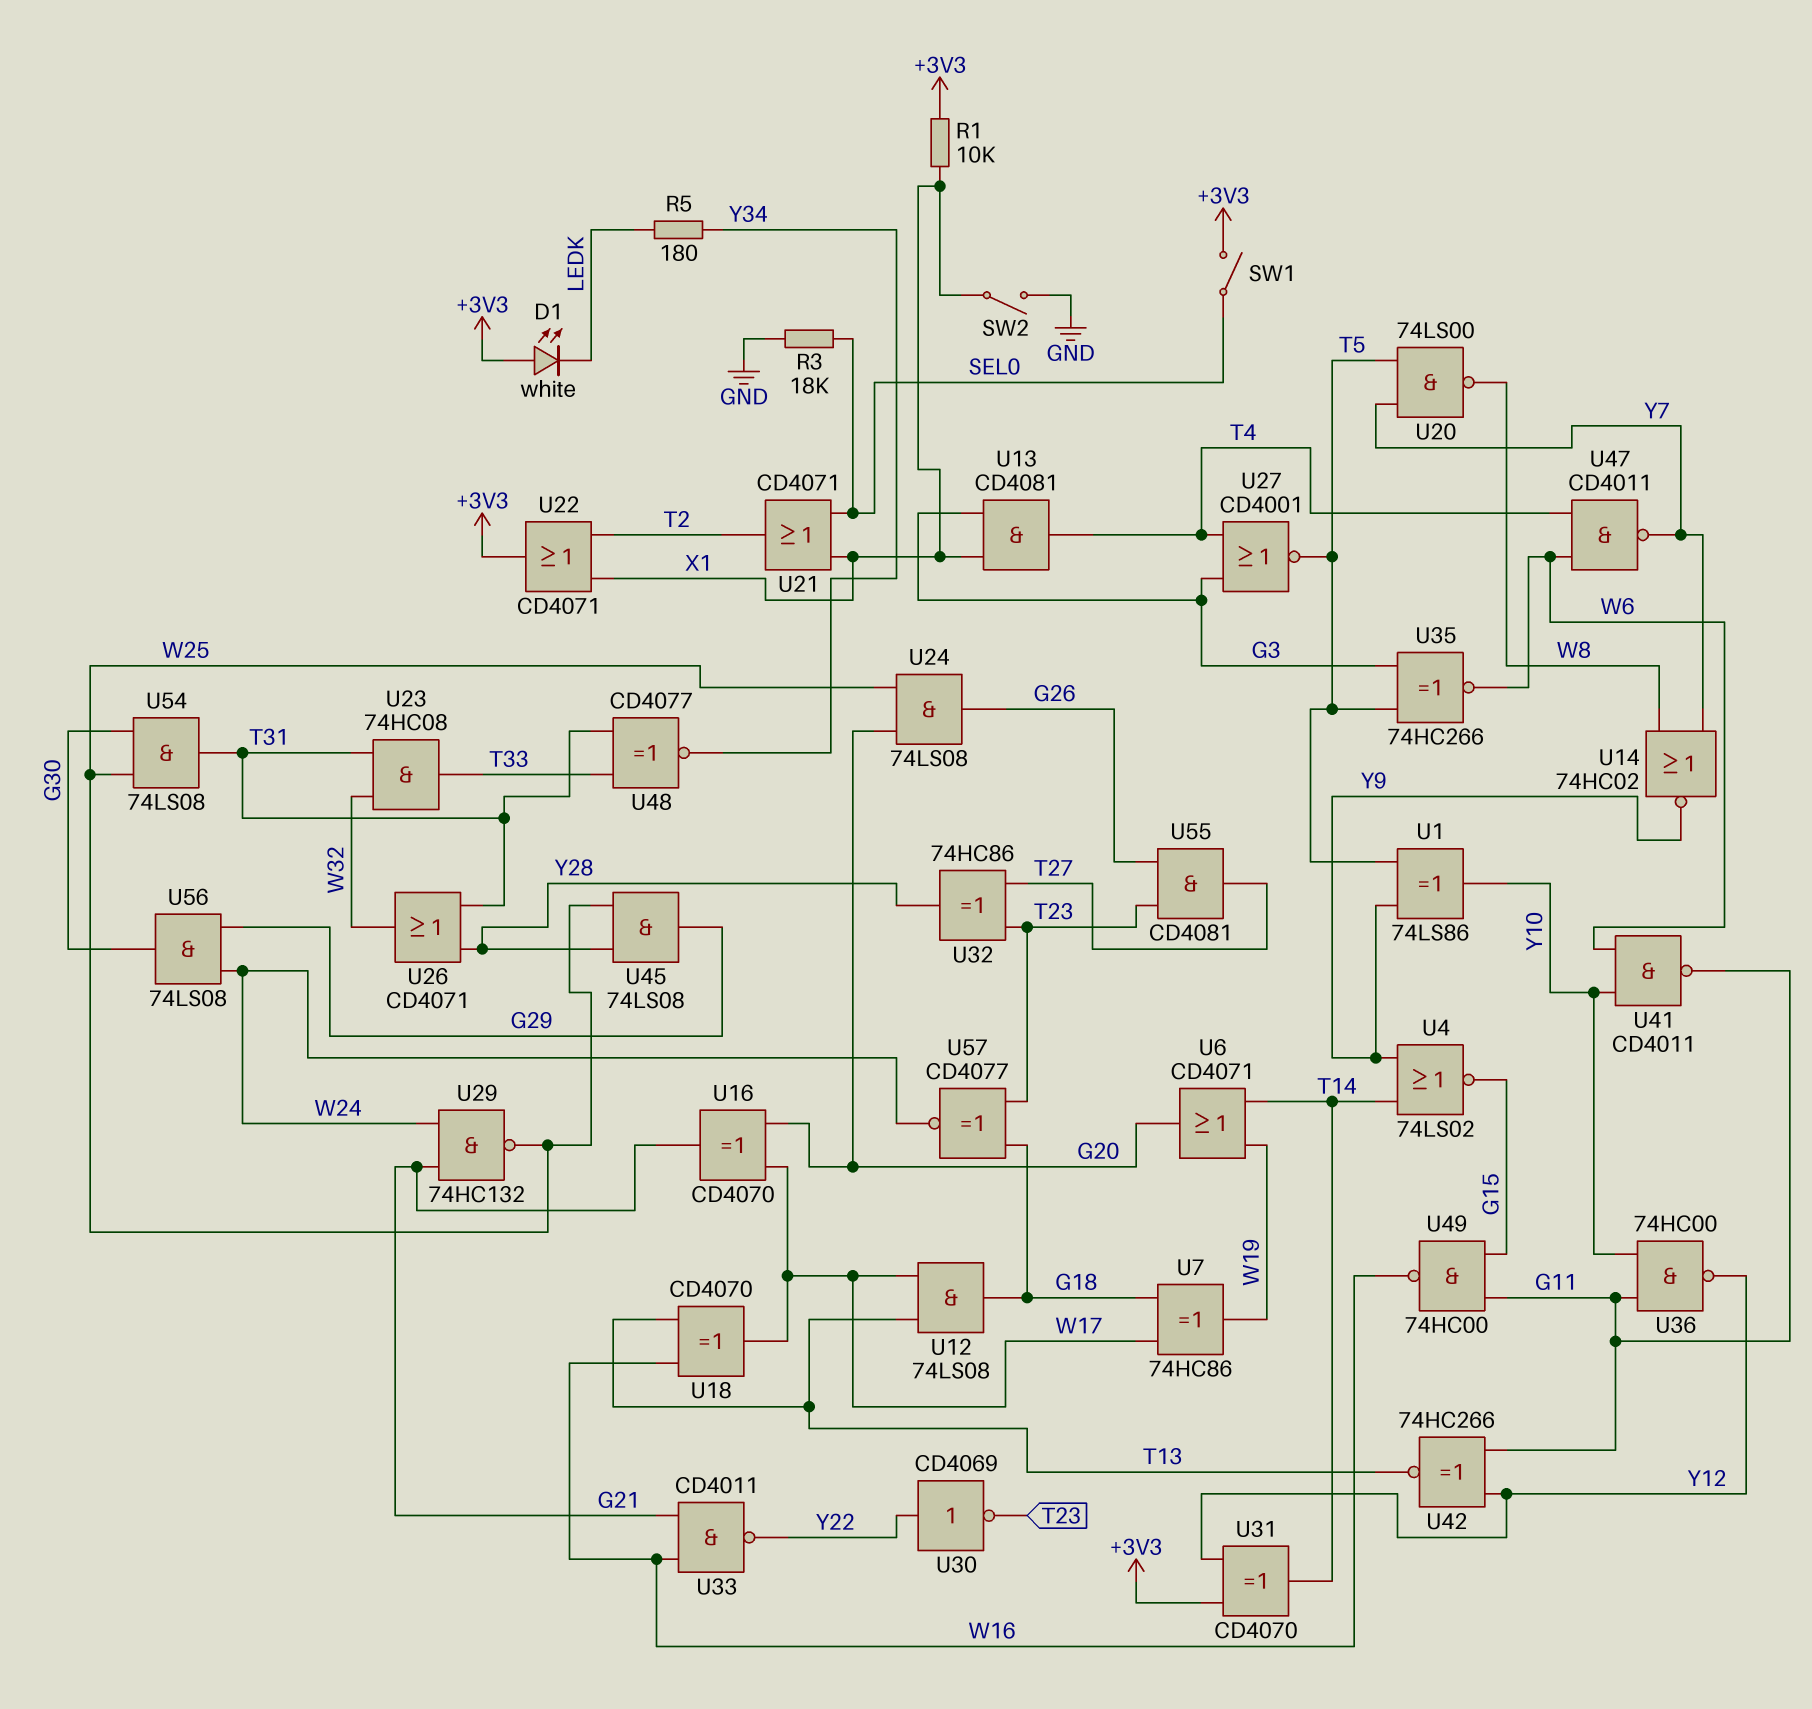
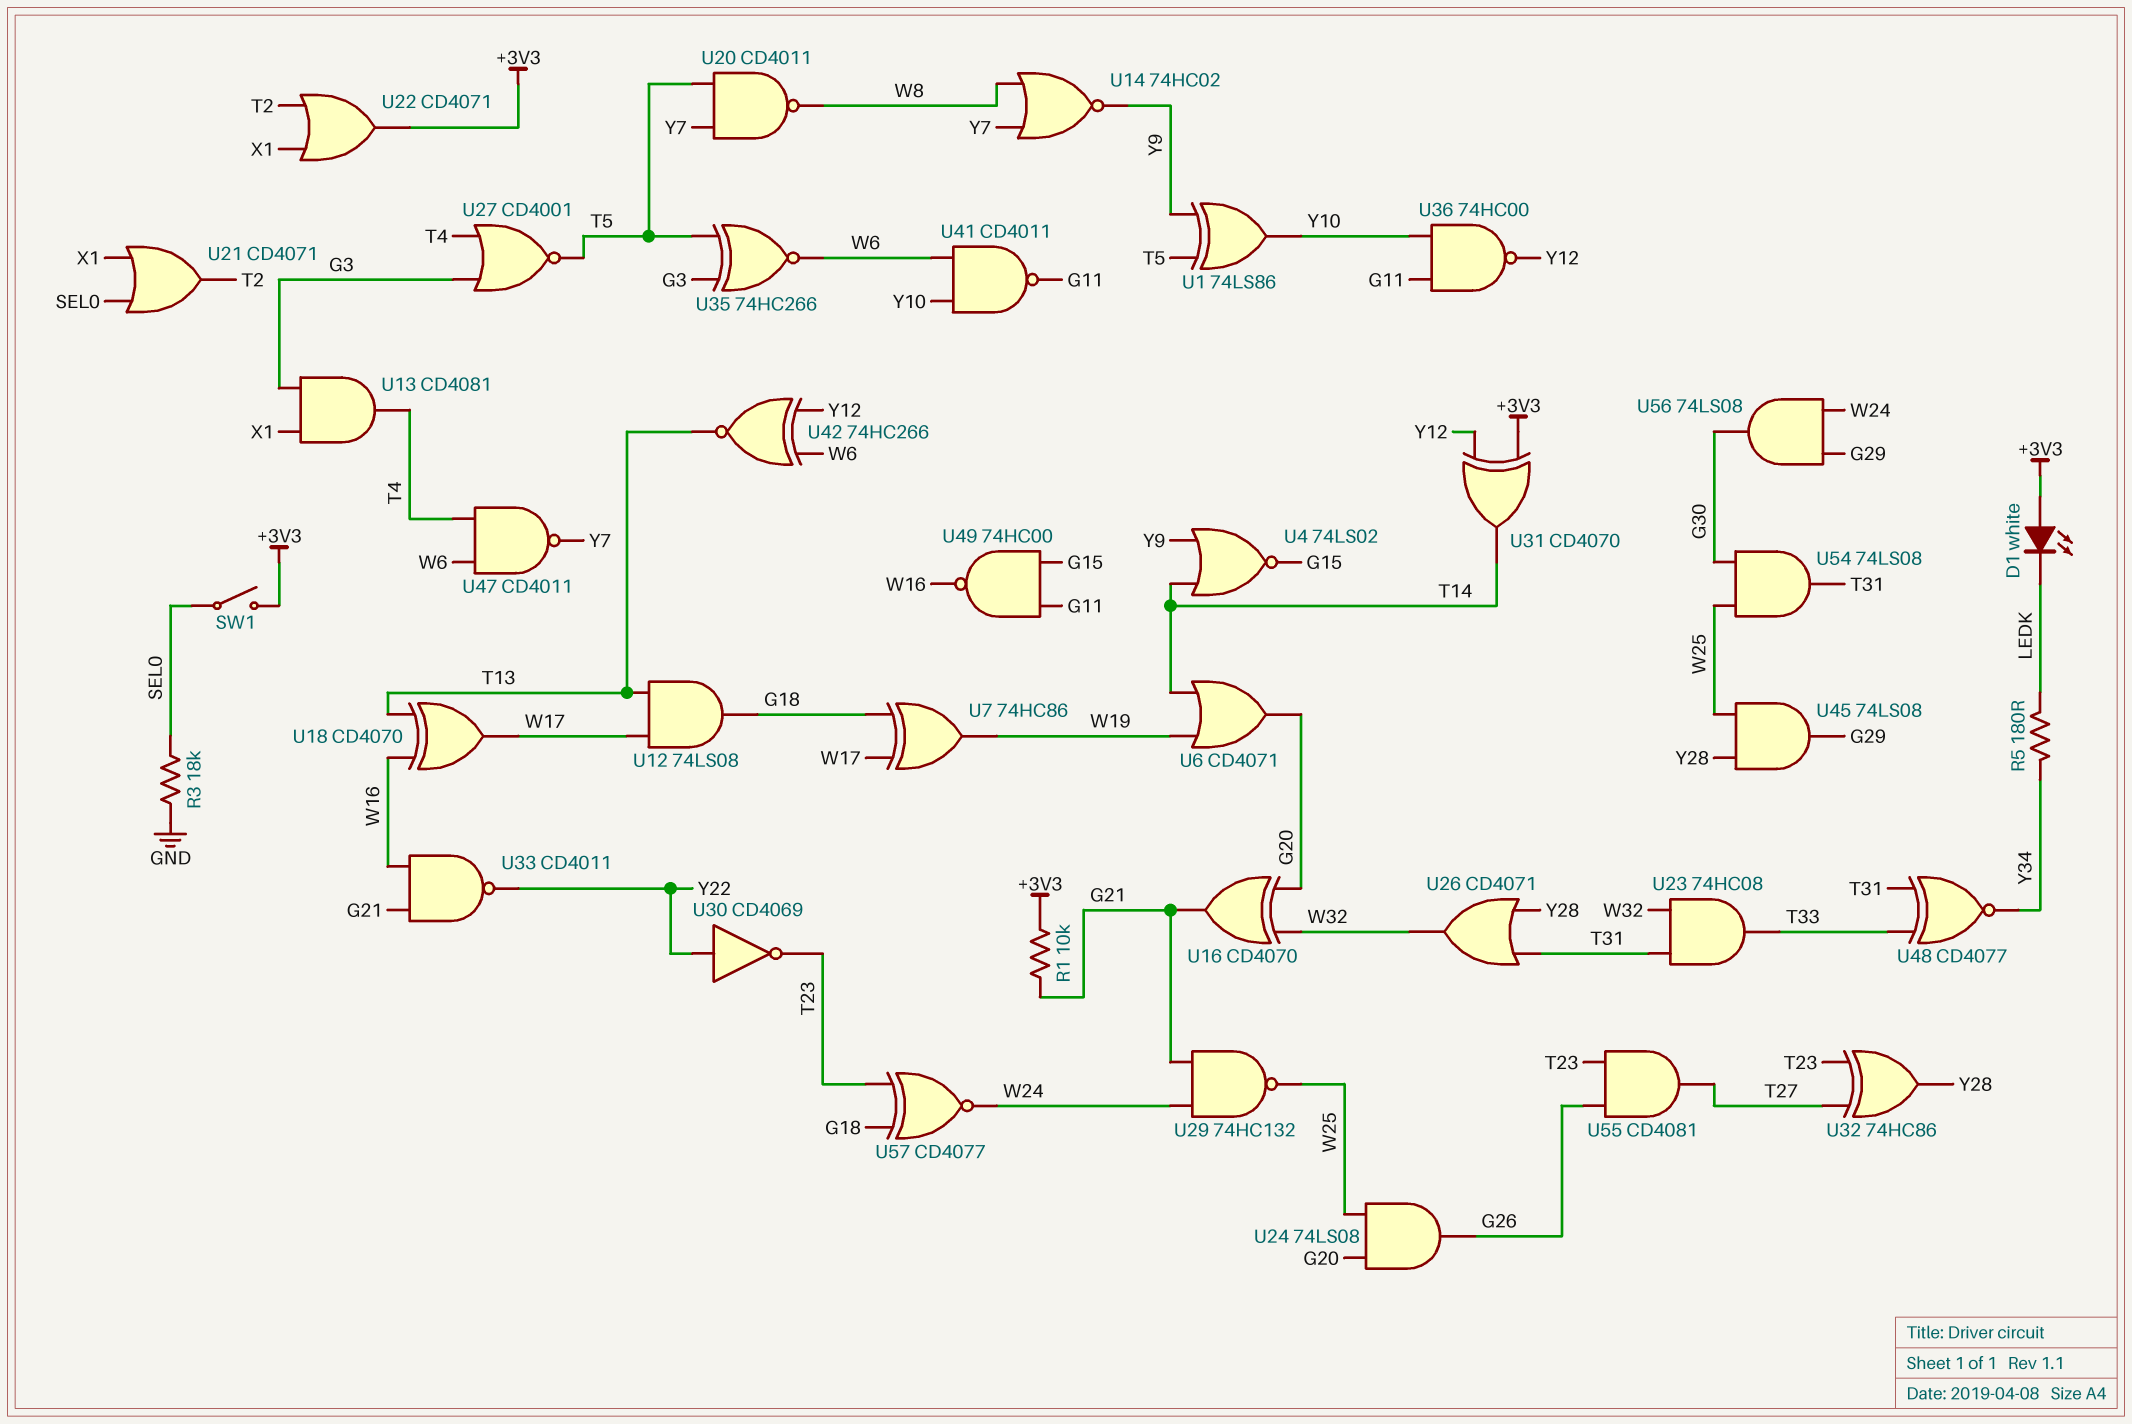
R1: 10k (+3V3, X1) -> 10k (+3V3, G21)
SW2: switch (GND, X1) -> none
U16: XOR CD4070 (in G20, in W17, out G21) -> XOR CD4070 (in G20, in W32, out G21)
U20: NAND 74LS00 (in T5, in Y7, out W8) -> NAND CD4011 (in T5, in Y7, out W8)
U42: XNOR 74HC266 (in G11, in Y12, out T13) -> XNOR 74HC266 (in W6, in Y12, out T13)

